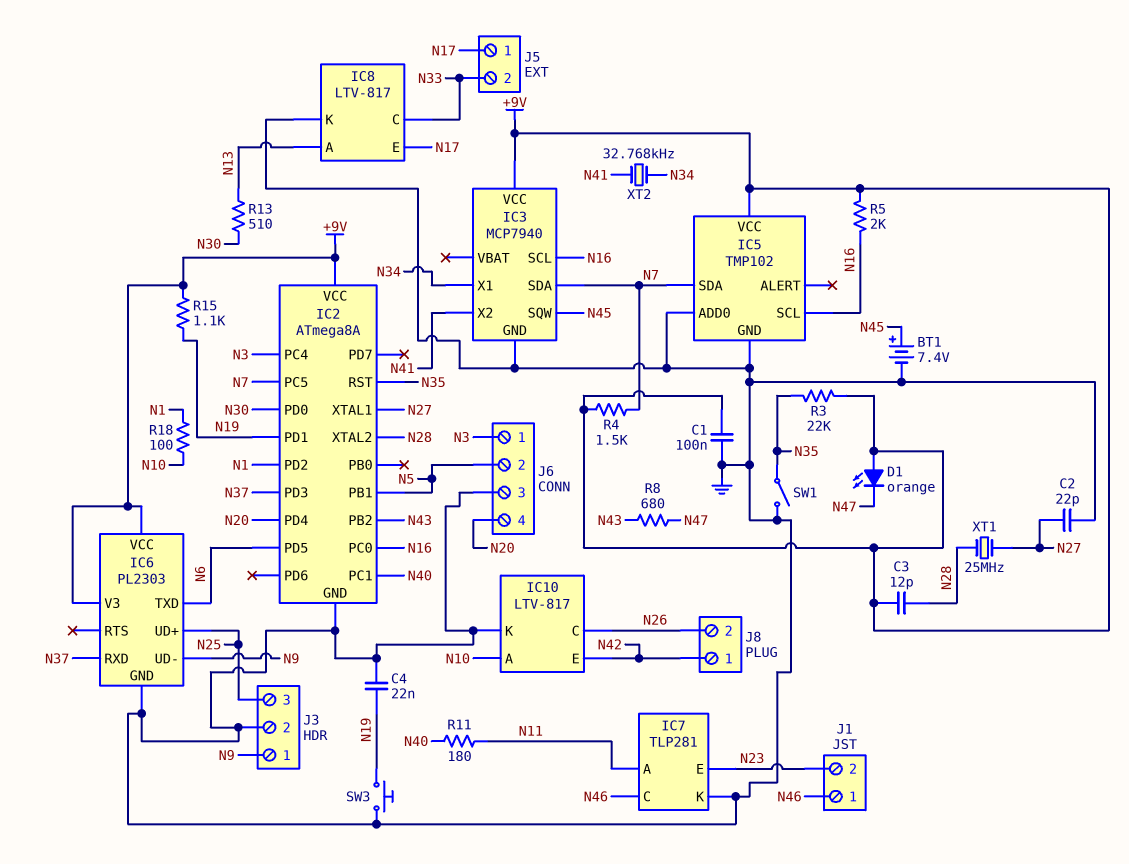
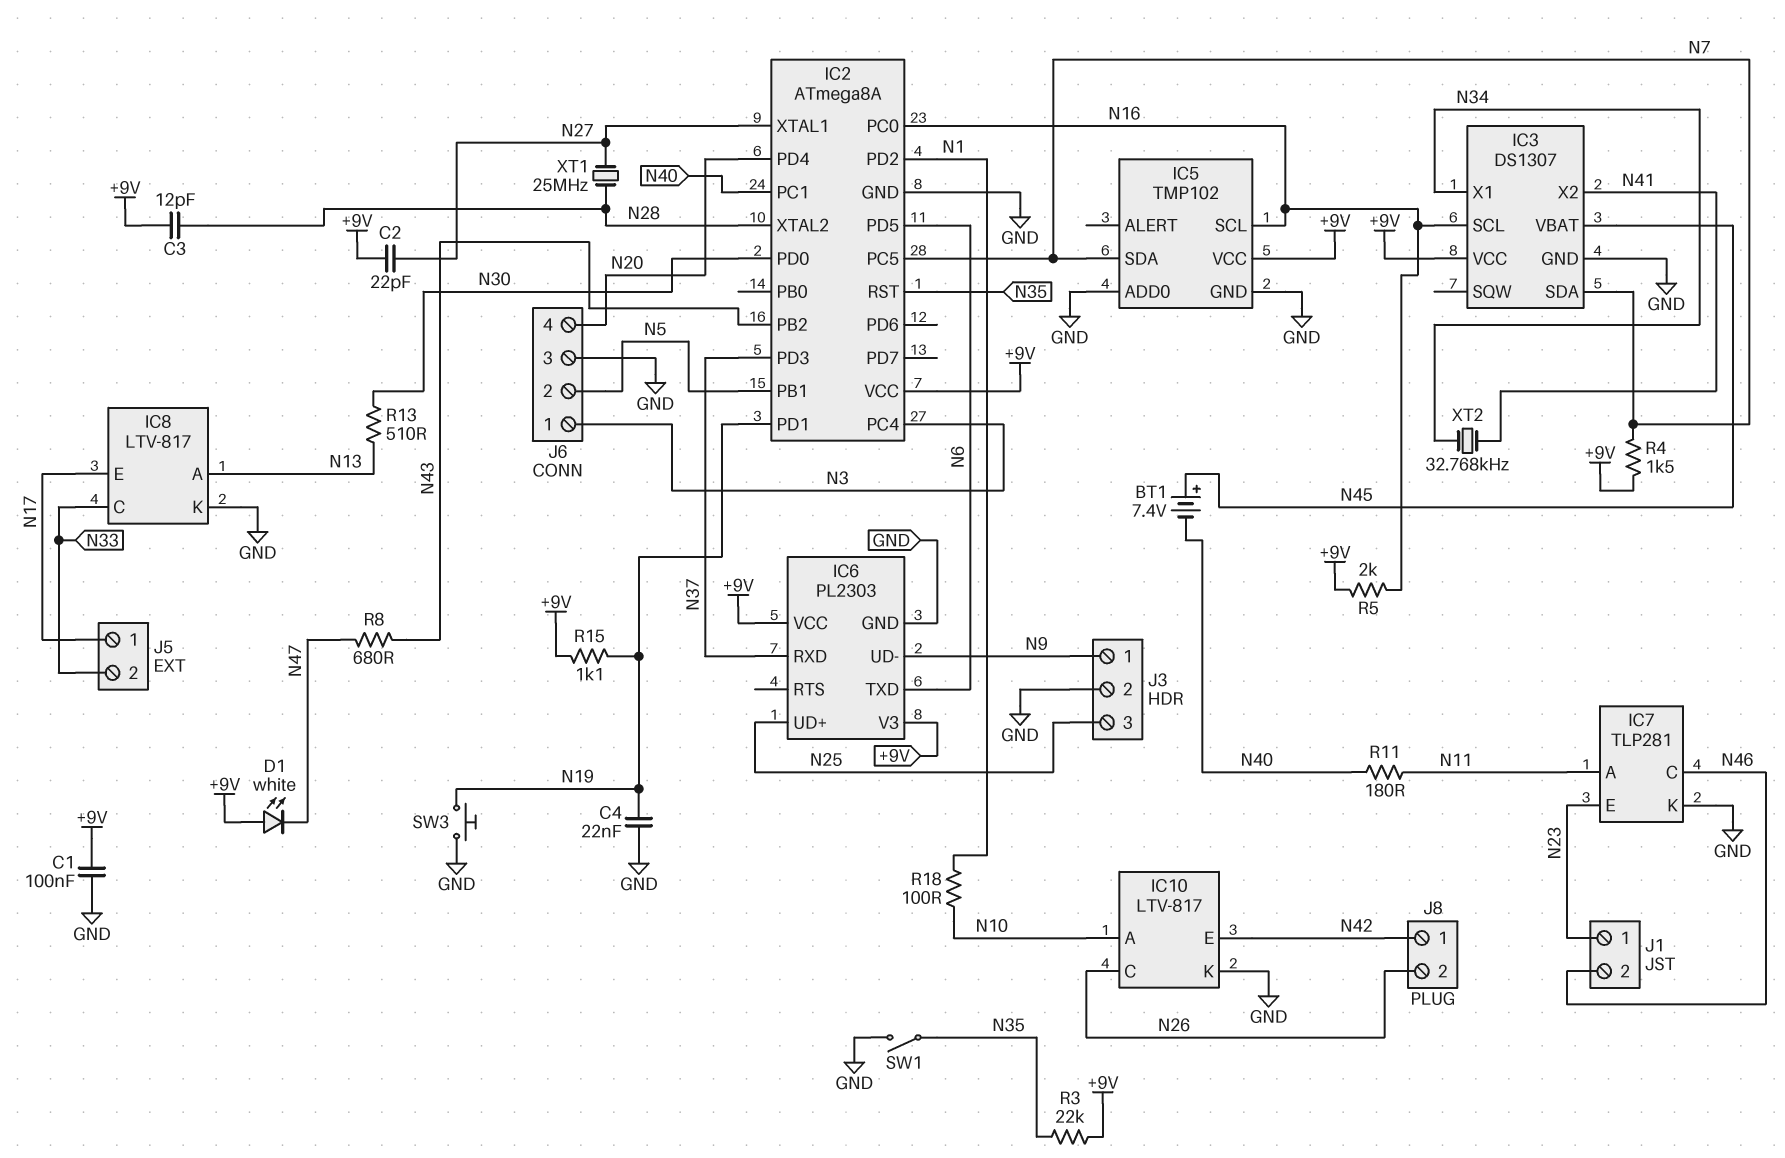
BT1: 7.4V (plus N45, minus GND) -> 7.4V (plus N45, minus N40)
C2: 22pF (GND, N27) -> 22pF (+9V, N27)
D1: LED orange (A +9V, K N47) -> LED white (A +9V, K N47)
IC3: MCP7940 -> DS1307
IC3 pin SQW: N45 -> none
IC3 pin VBAT: none -> N45
J1 pin 1: N46 -> N23
J1 pin 2: N23 -> N46

